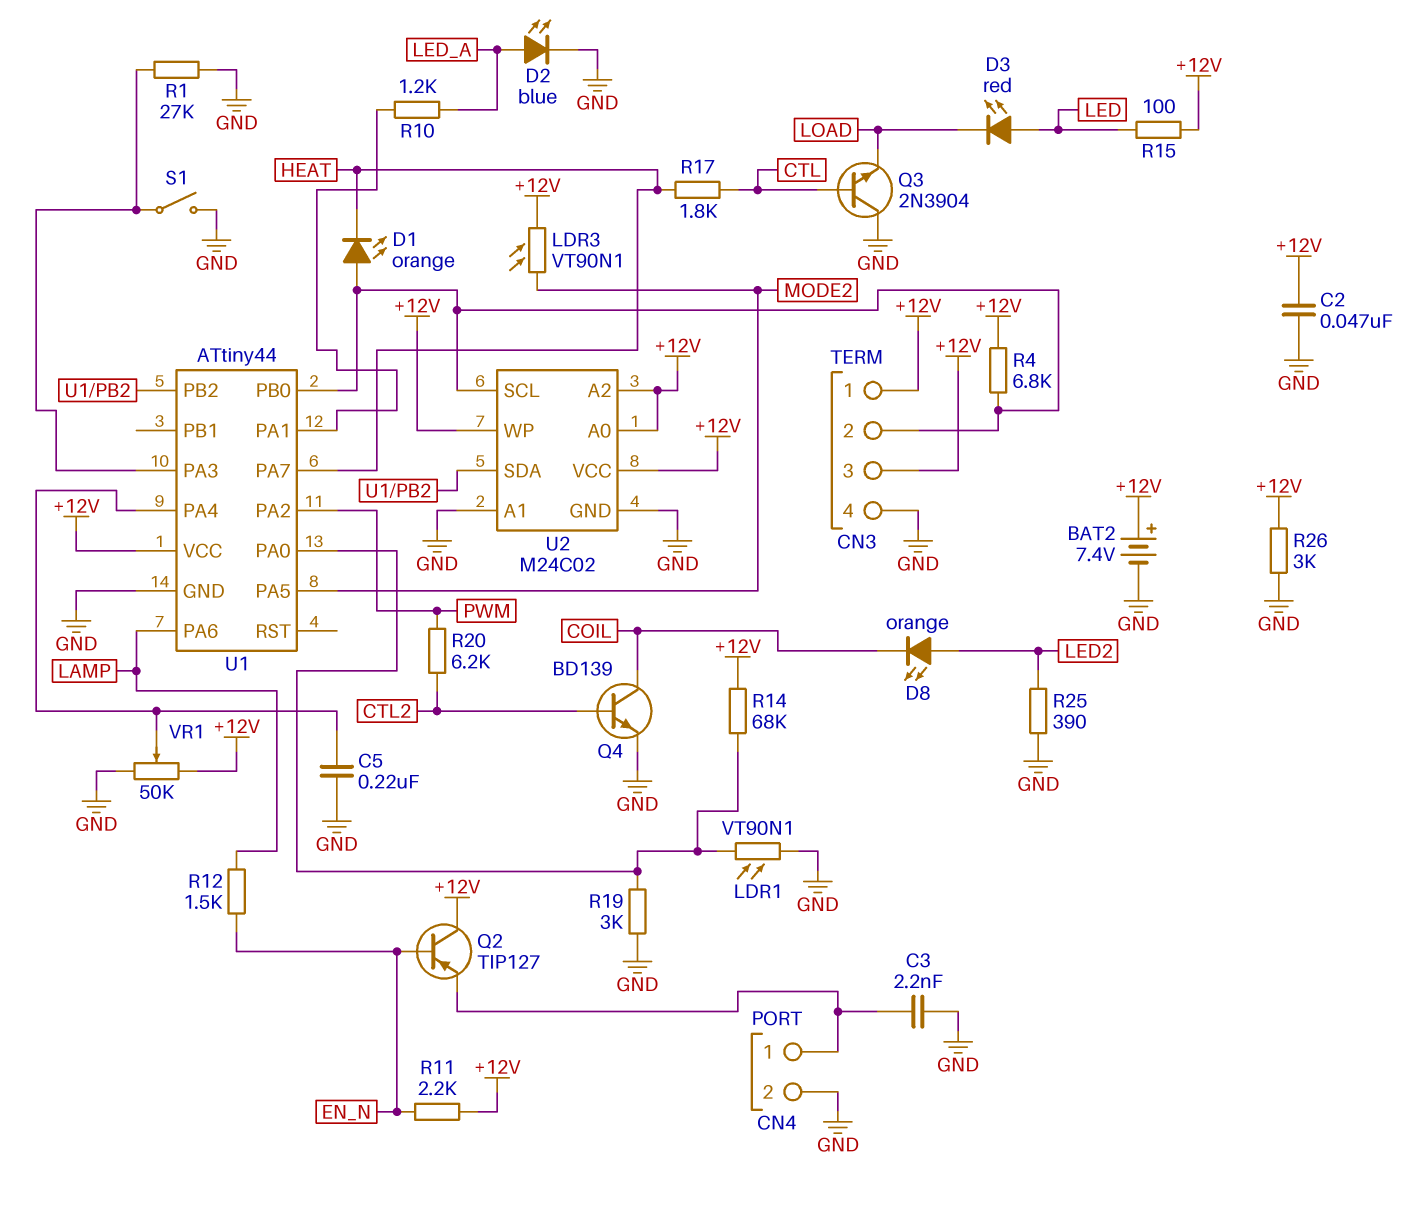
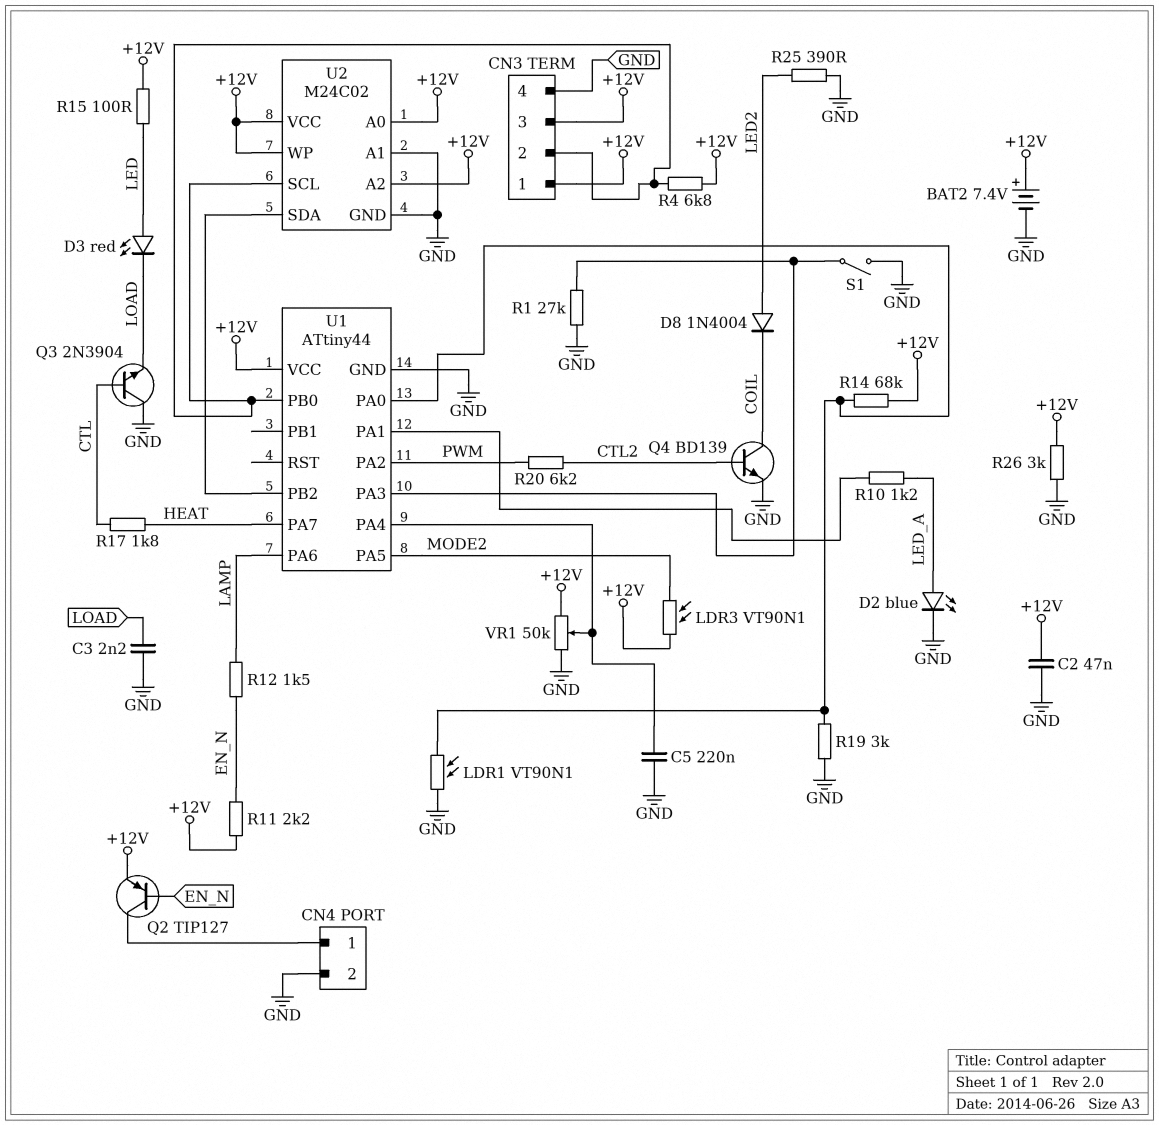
C3: 2.2nF (CN4/1, GND) -> 2.2nF (GND, LOAD)
D1: LED orange (A CN3/2, K HEAT) -> none
D8: LED orange (A LED2, K COIL) -> diode 1N4004 (A LED2, K COIL)
Q2: PNP TIP127 (B EN_N, C +12V, E CN4/1) -> PNP TIP127 (B EN_N, C CN4/1, E +12V)

